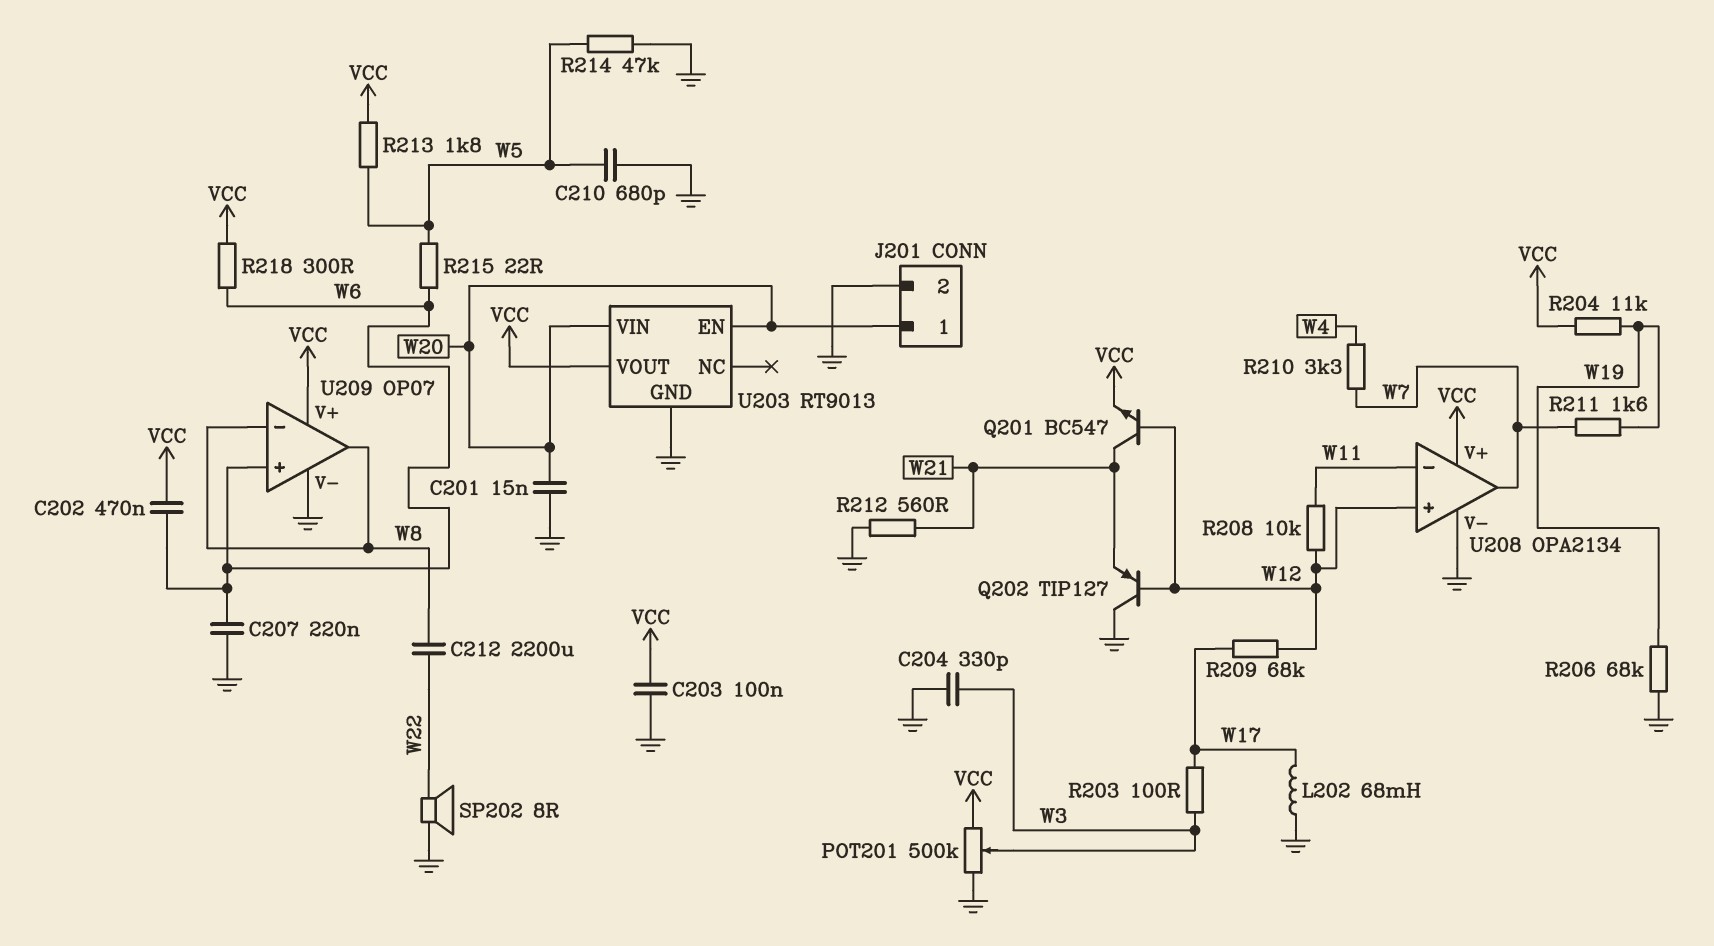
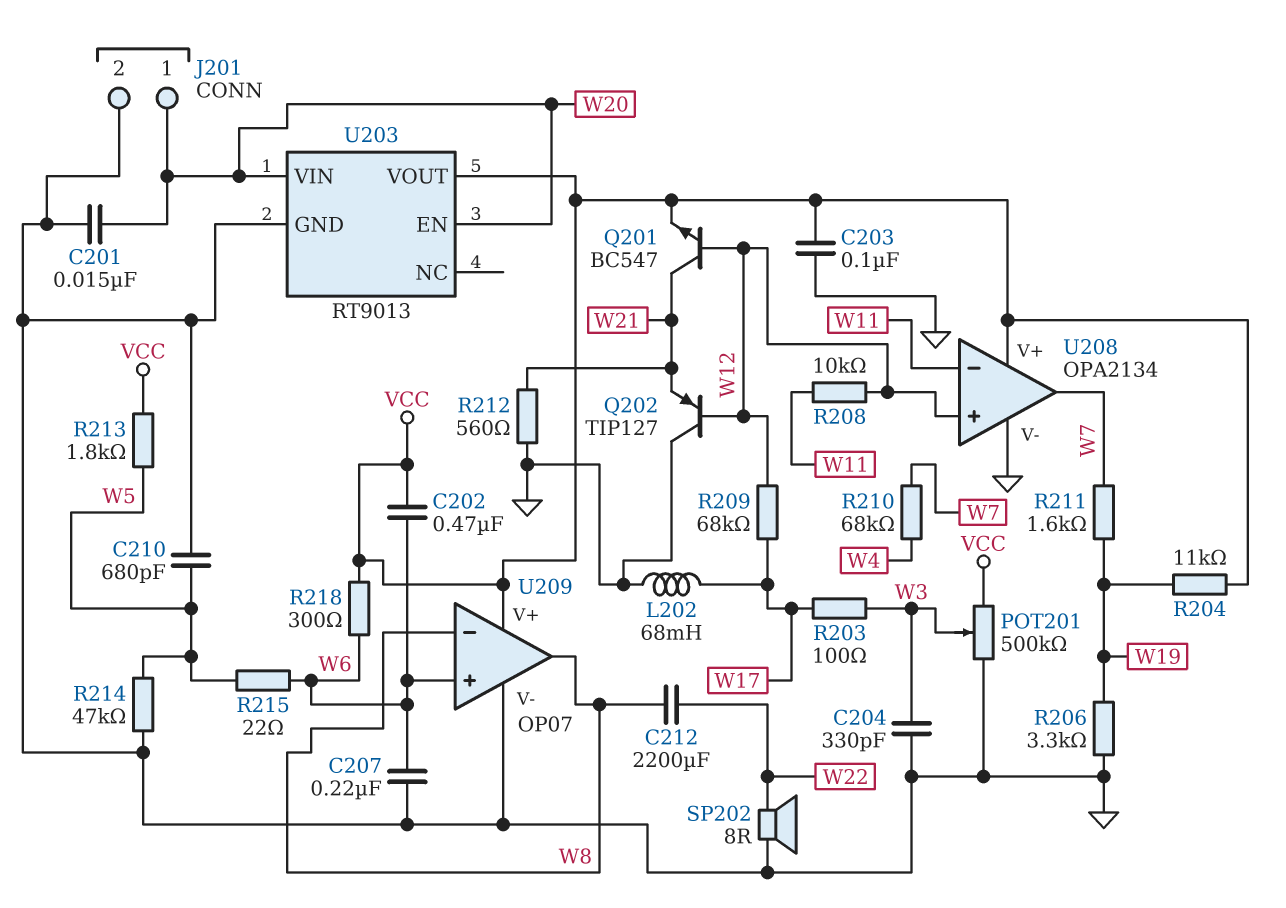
R206: 68k (GND, W19) -> 3.3k (GND, W19)
R210: 3.3k (W4, W7) -> 68k (W4, W7)

